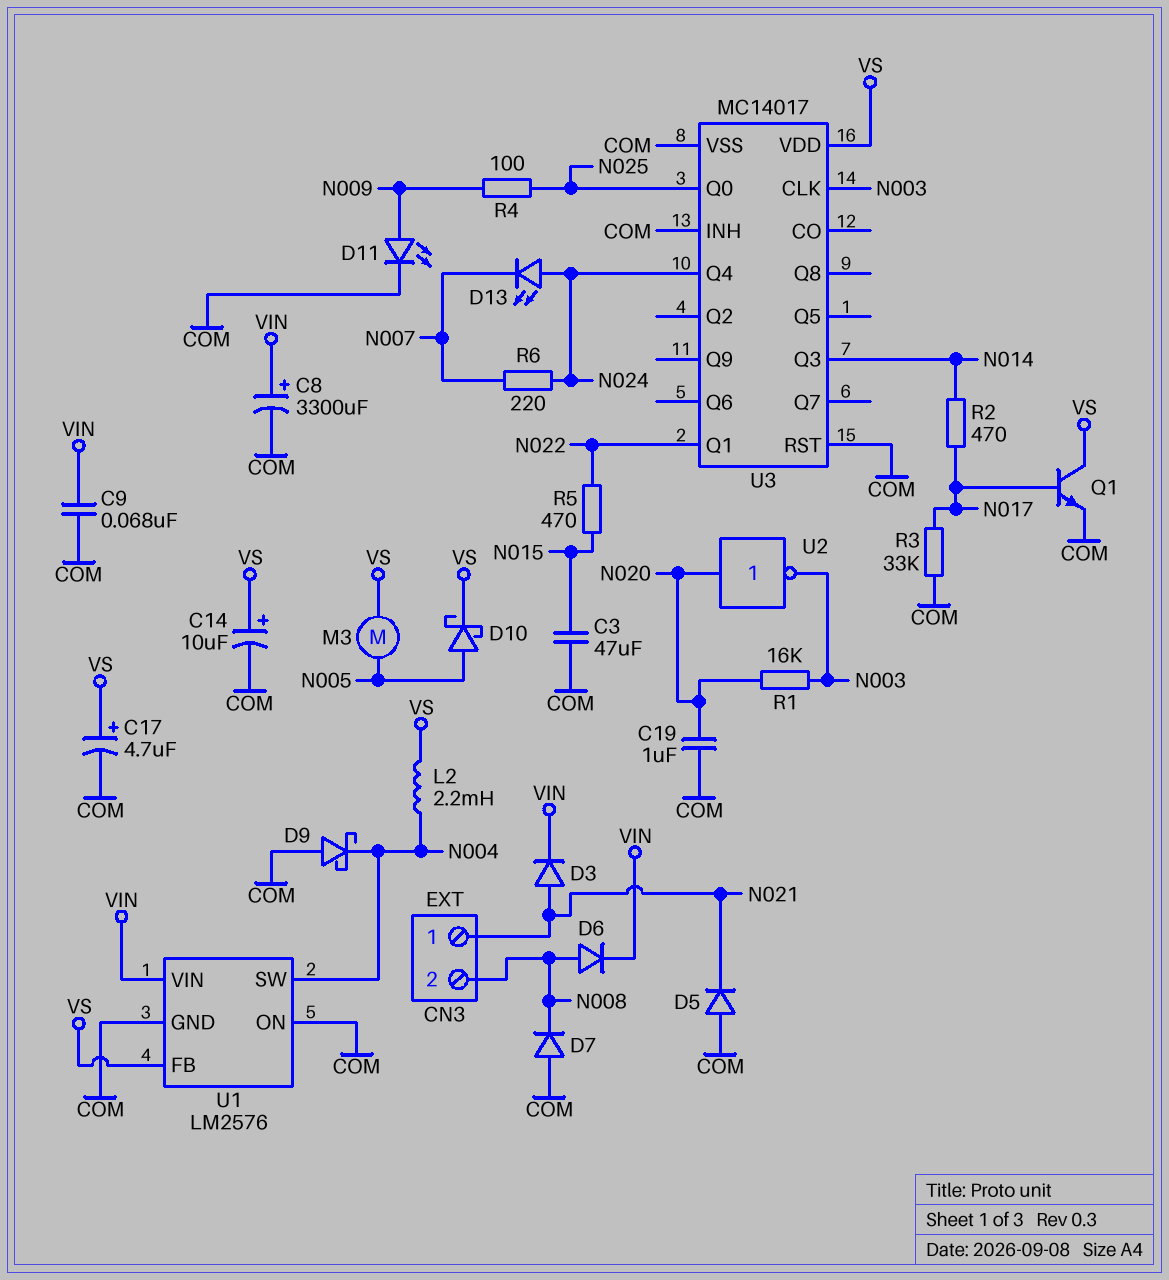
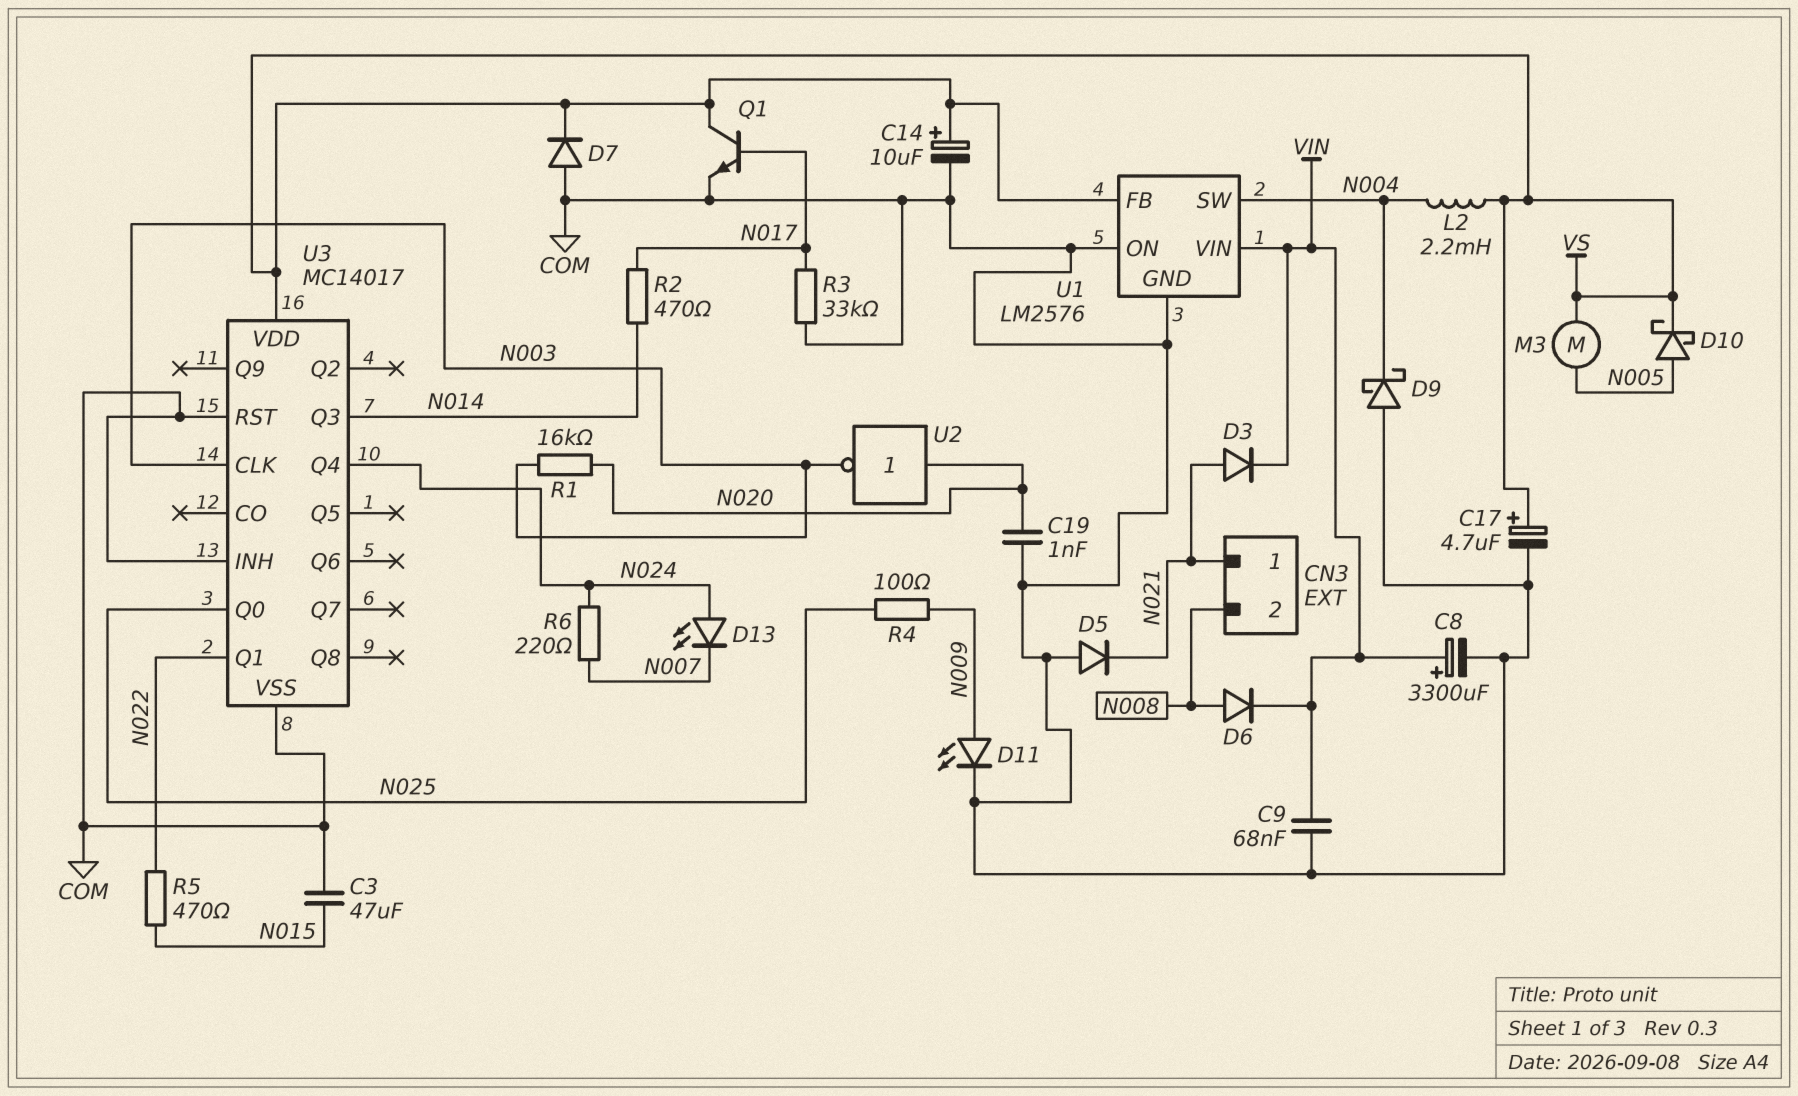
C19: 1uF (COM, N020) -> 1nF (COM, N020)
D7: diode (A COM, K N008) -> diode (A COM, K VS)

